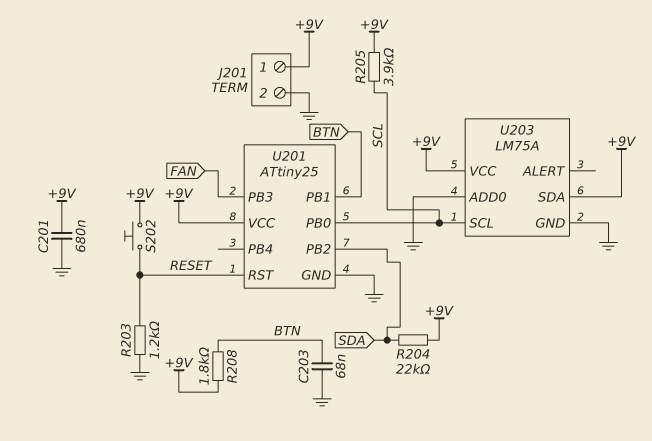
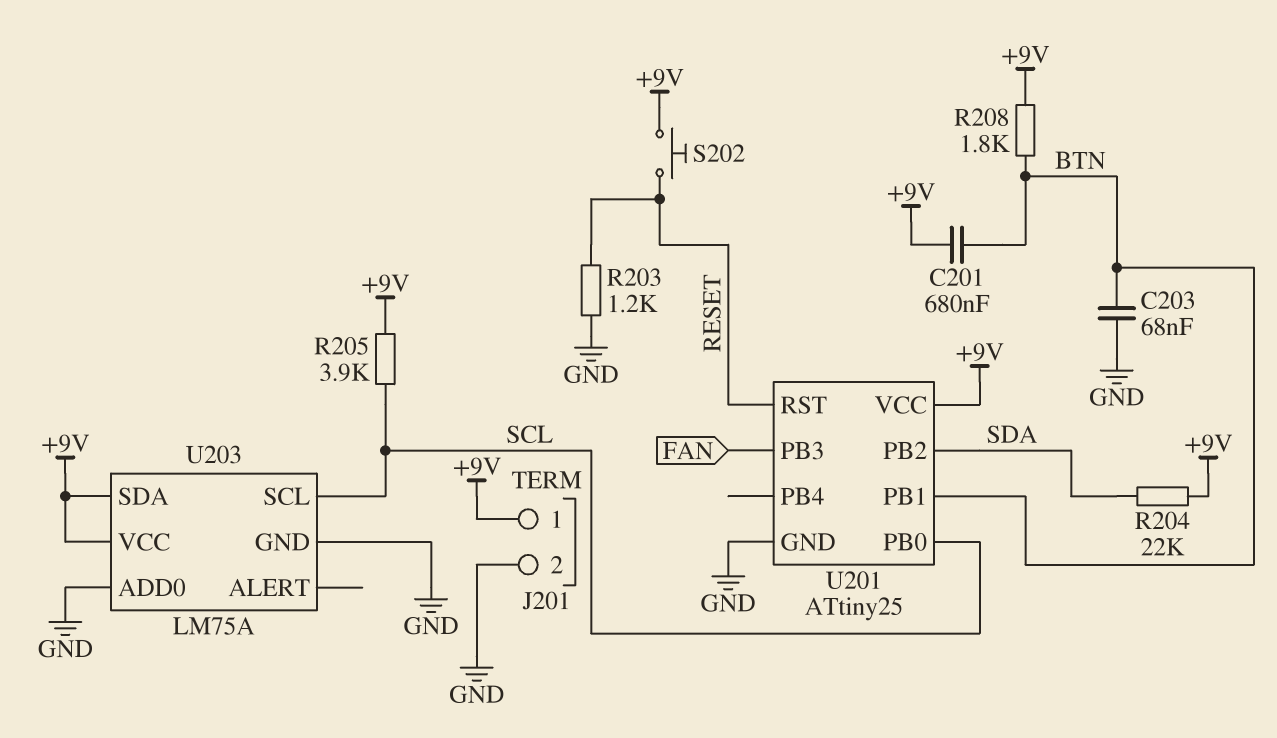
C201: 680nF (+9V, GND) -> 680nF (+9V, BTN)

